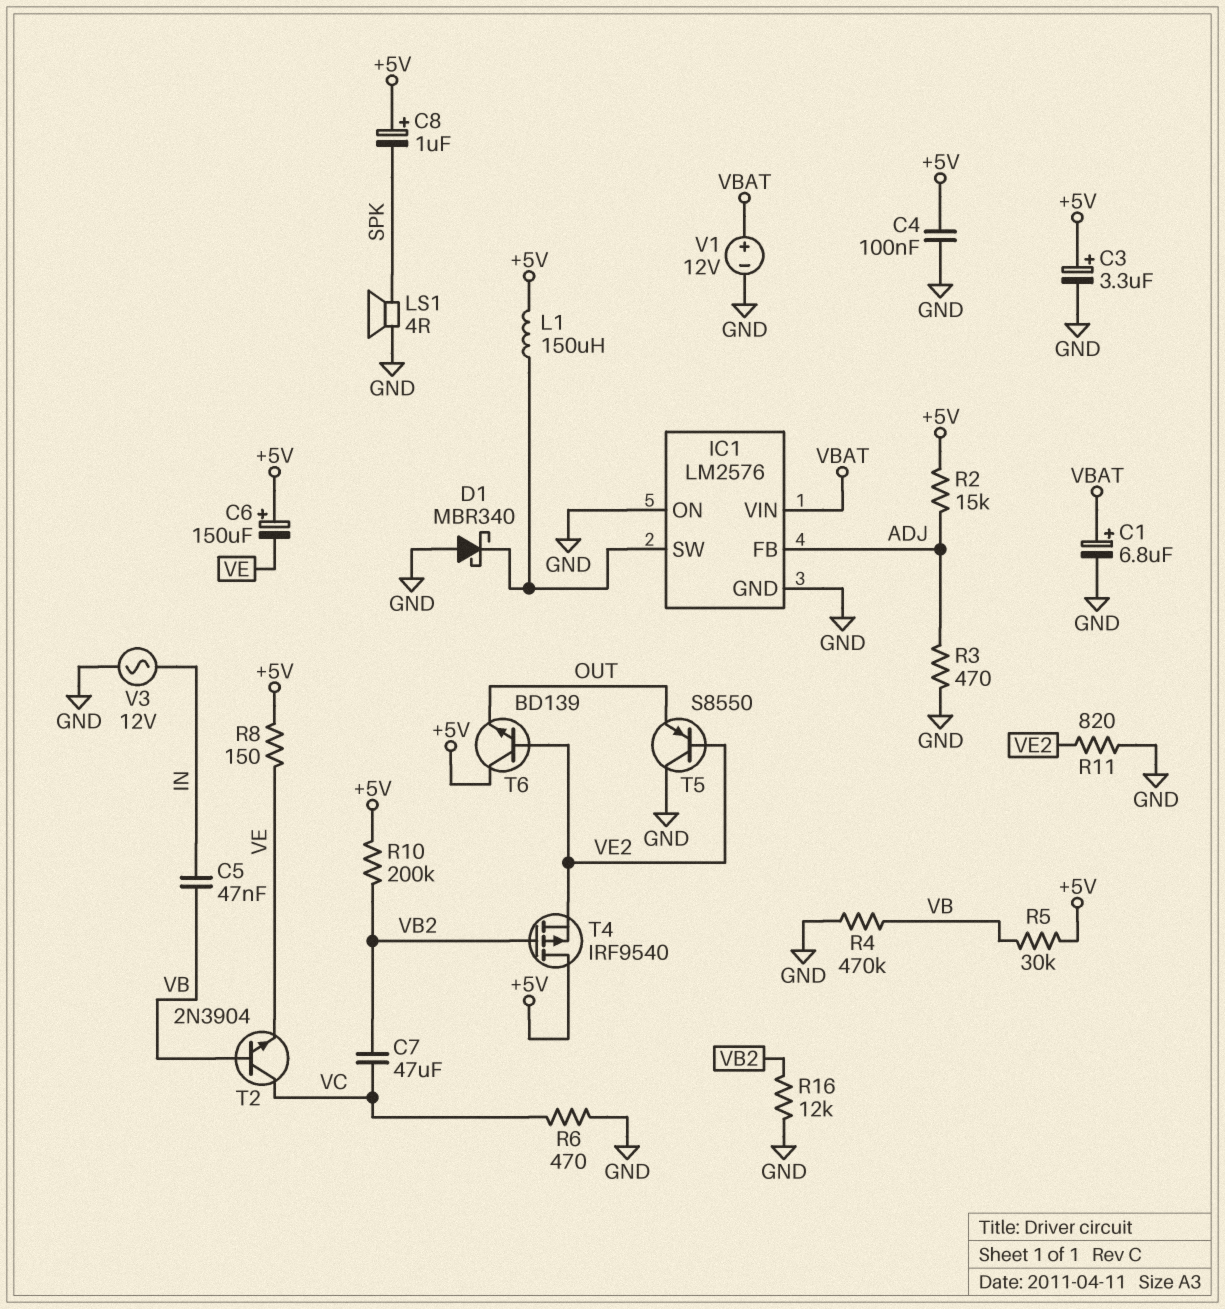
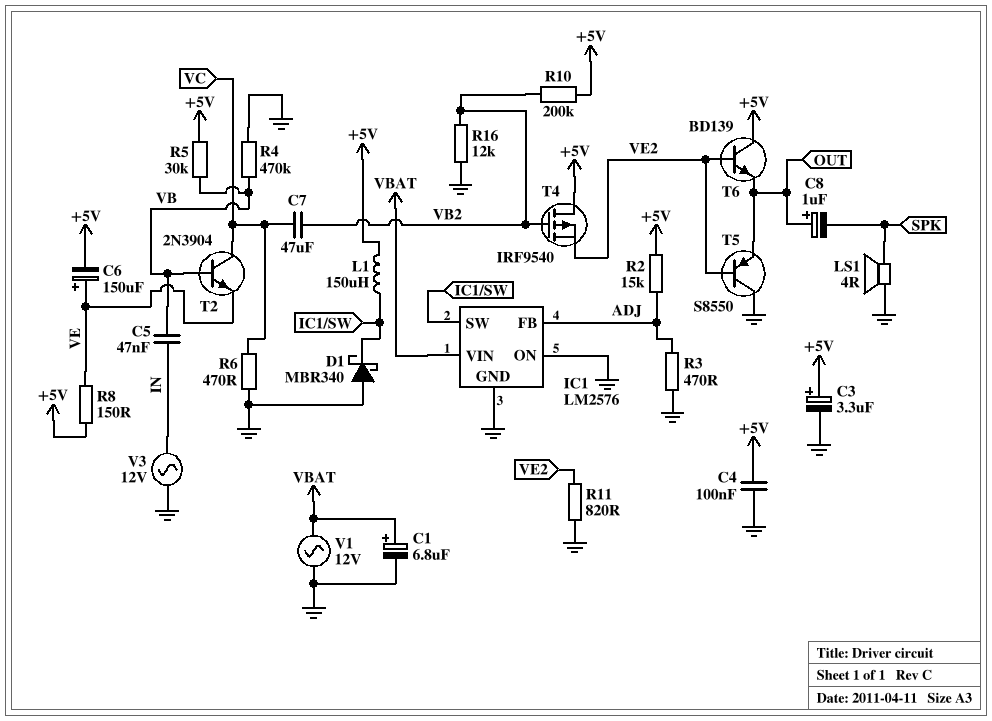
C6: 150uF (plus +5V, minus VE) -> 150uF (plus VE, minus +5V)
C8: 1uF (plus +5V, minus SPK) -> 1uF (plus OUT, minus SPK)
V1: 12V (plus VBAT, minus GND) -> AC 12V (GND, VBAT)

